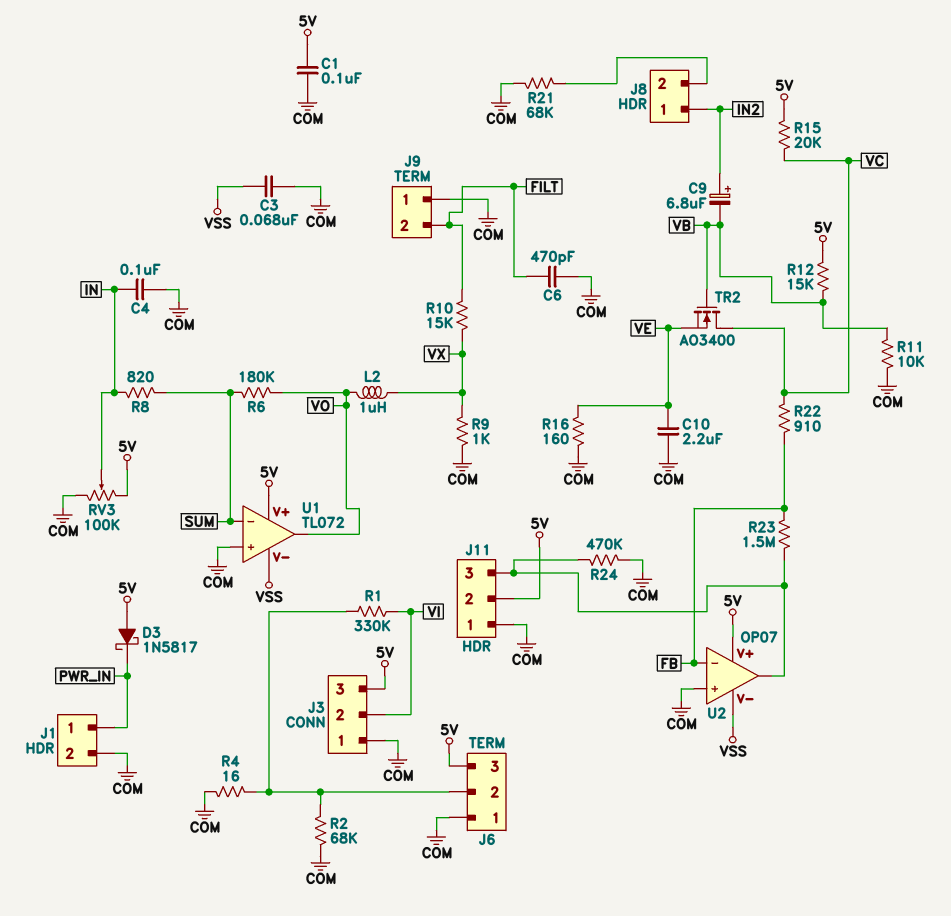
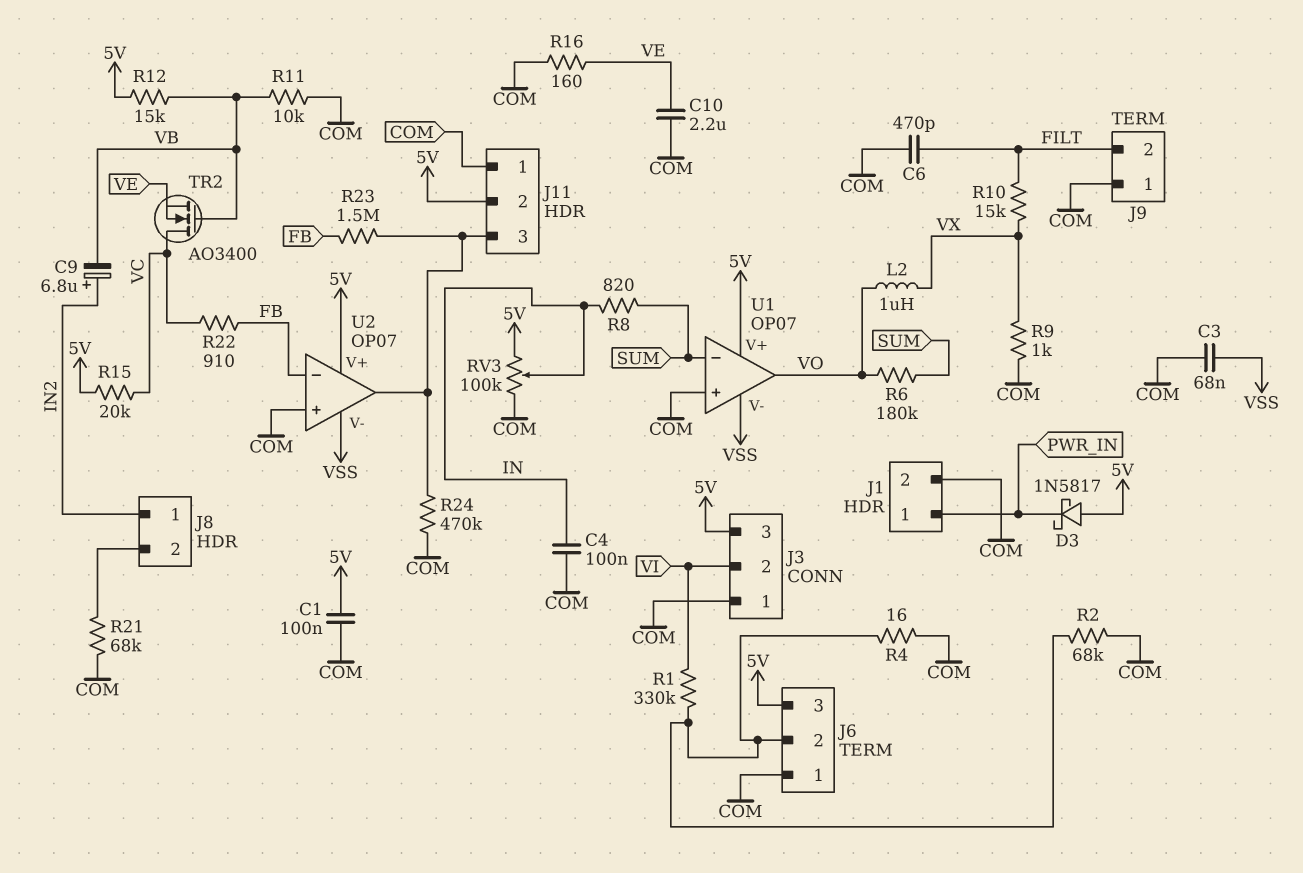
U1: TL072 -> OP07

